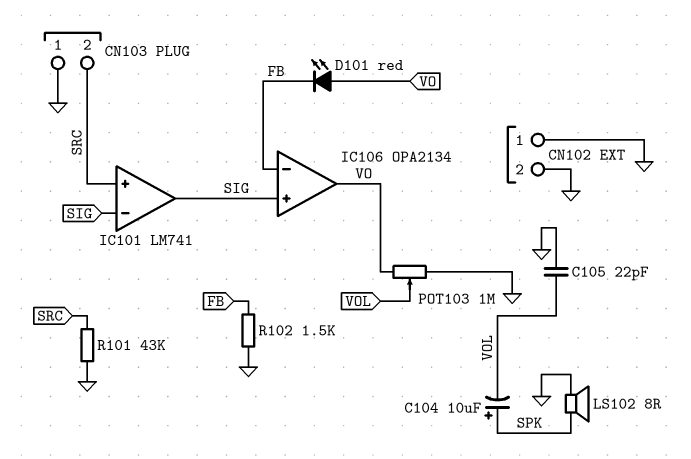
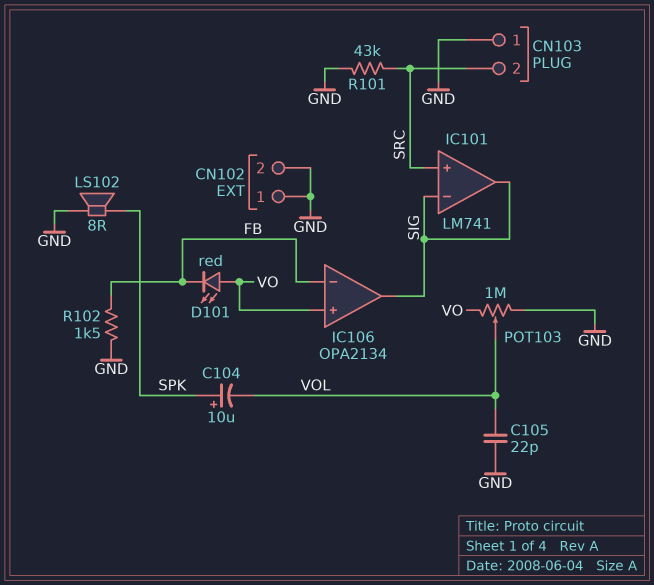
IC106 pin in+: SIG -> VO
IC106 pin out: VO -> SIG

